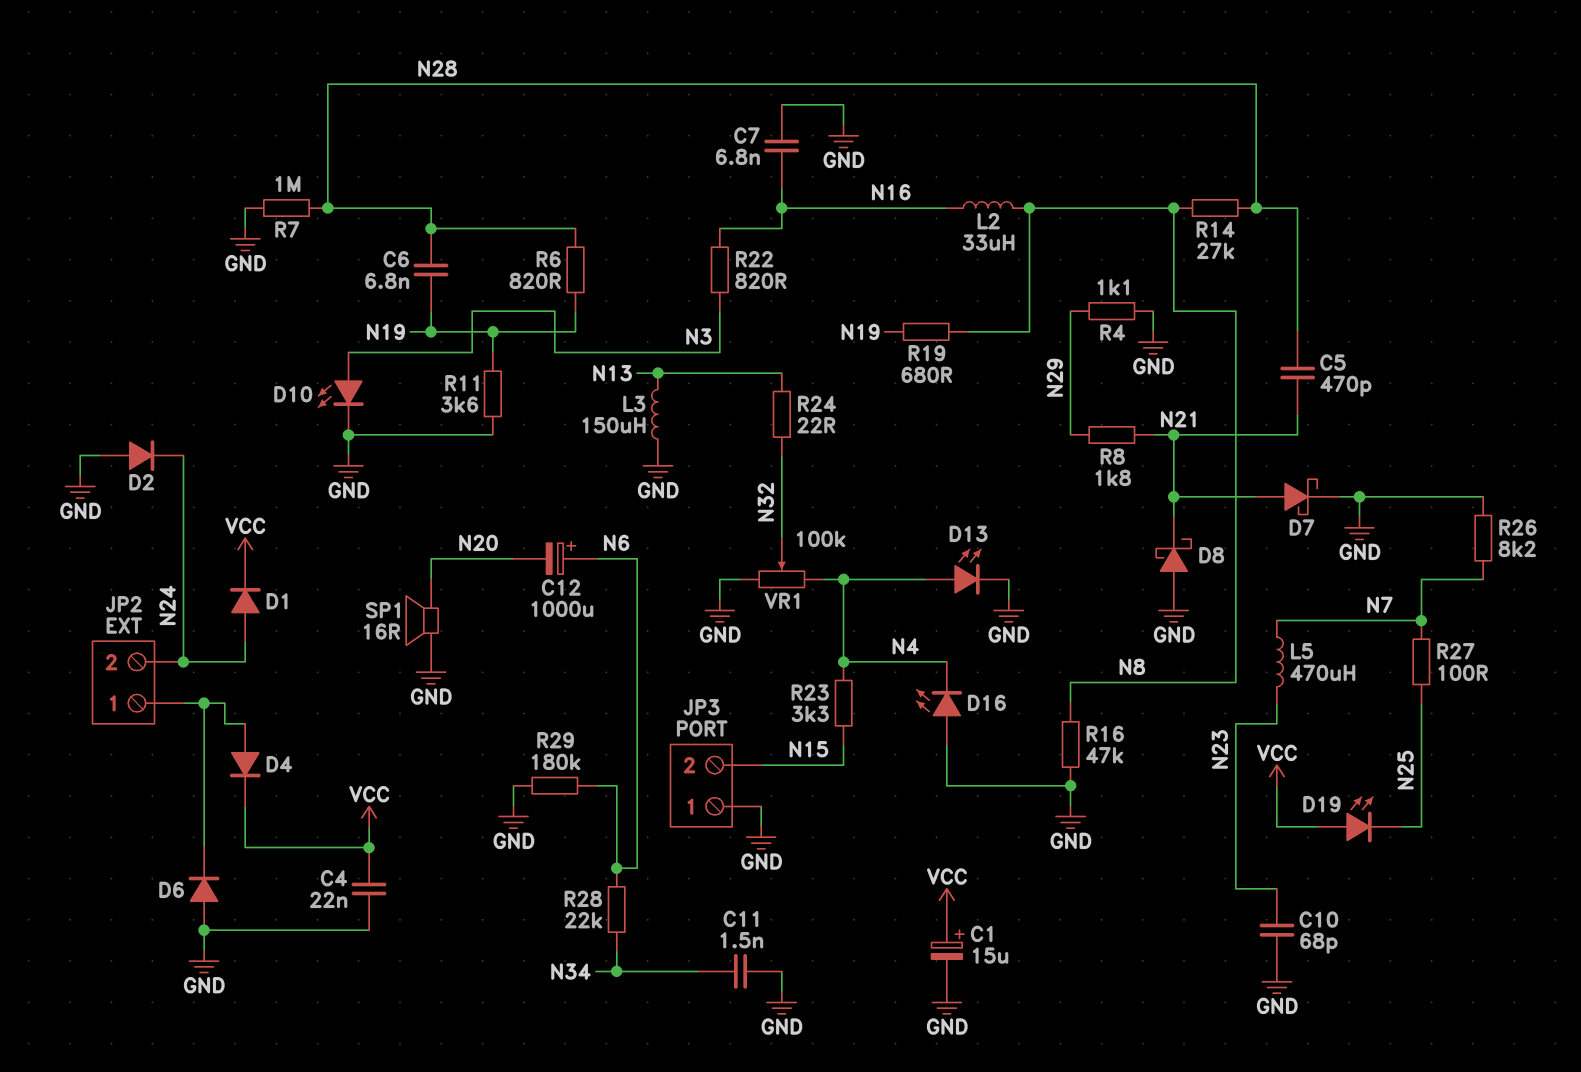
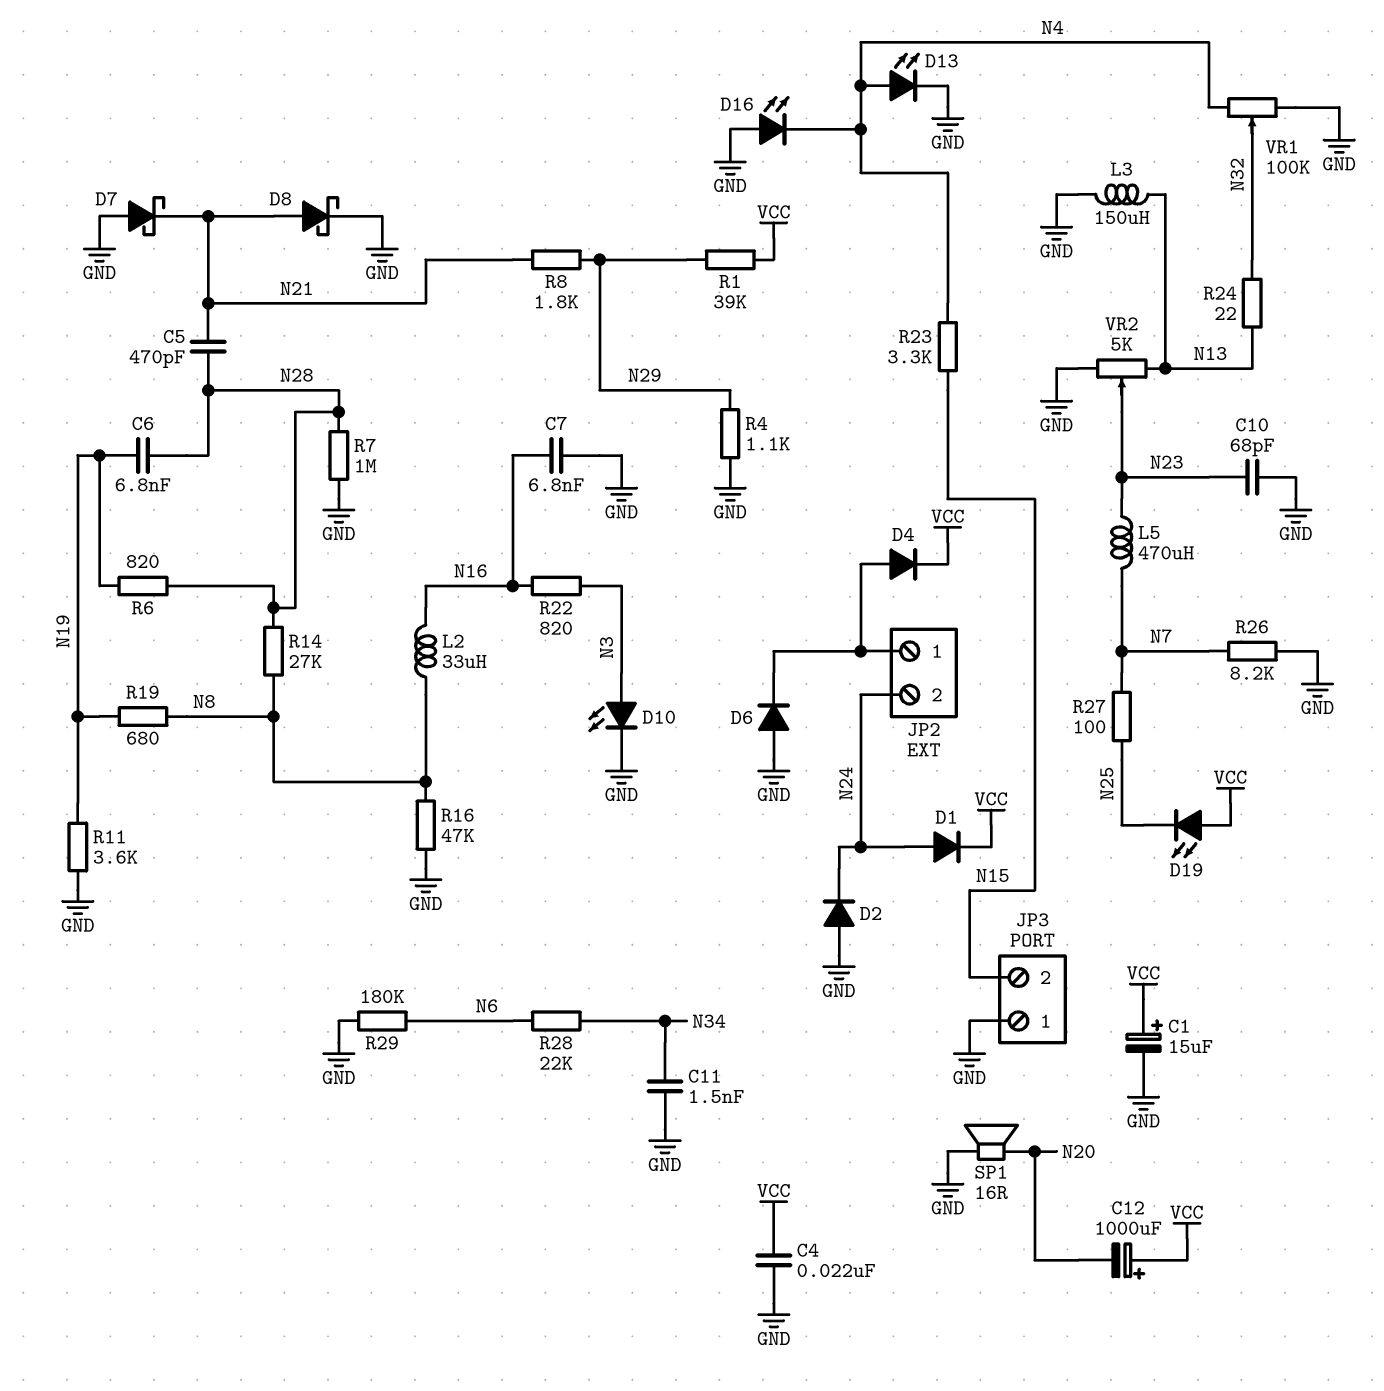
C12: 1000uF (plus N6, minus N20) -> 1000uF (plus VCC, minus N20)
D7: schottky (A N21, K GND) -> schottky (A GND, K N21)
D8: schottky (A GND, K N21) -> schottky (A N21, K GND)
R1: none -> 39k (N29, VCC)
VR2: none -> 5k (GND, N13, wiper N23)

